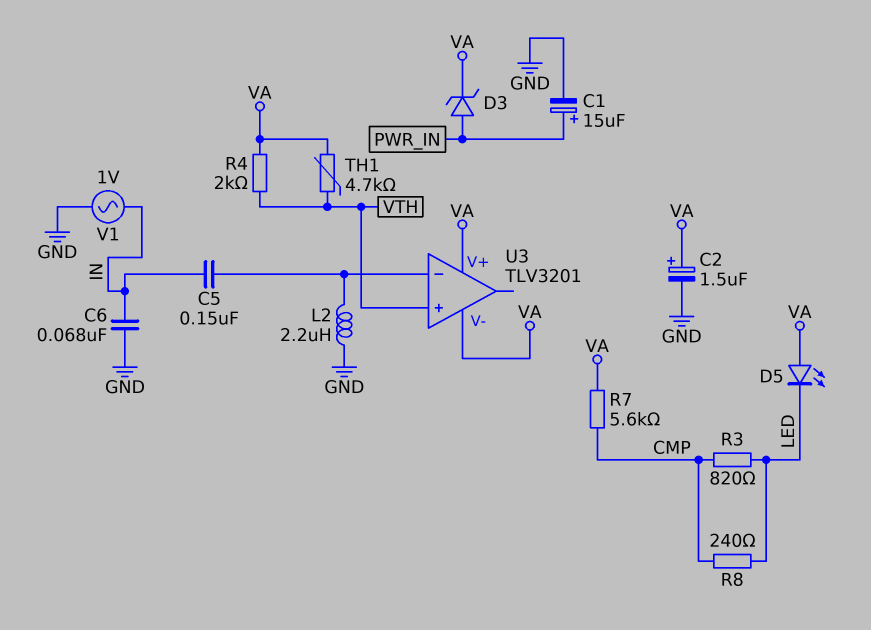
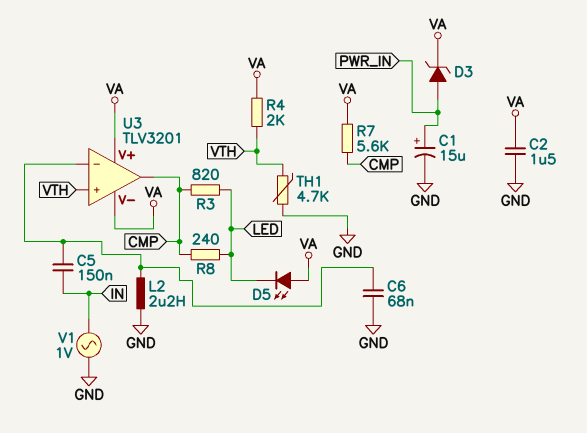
C2: 1.5uF (plus VA, minus GND) -> 1.5uF (GND, VA)
C6: 68nF (GND, IN) -> 68nF (GND, U3/in-)
TH1: 4.7k (VA, VTH) -> 4.7k (GND, VTH)
U3 pin out: none -> CMP

